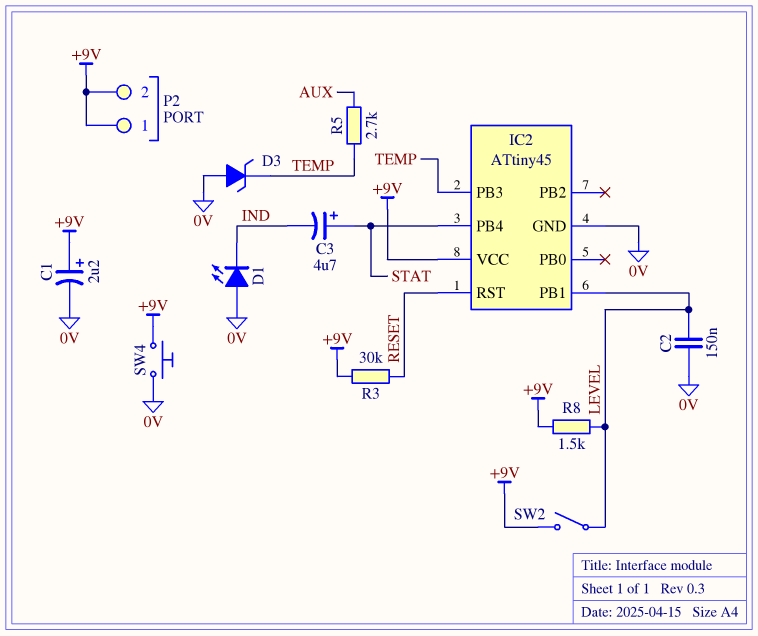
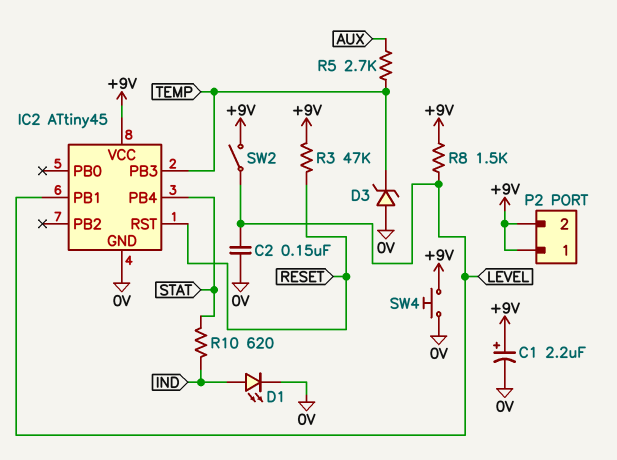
C3: 4.7uF (plus STAT, minus IND) -> none
D1: LED (A 0V, K IND) -> LED (A IND, K 0V)
R3: 30k (+9V, RESET) -> 47k (+9V, RESET)
R10: none -> 620 (IND, STAT)

